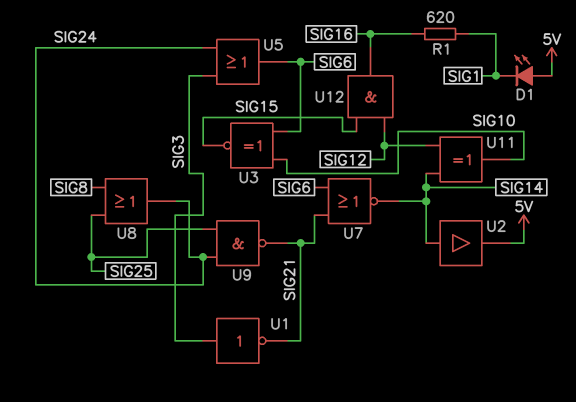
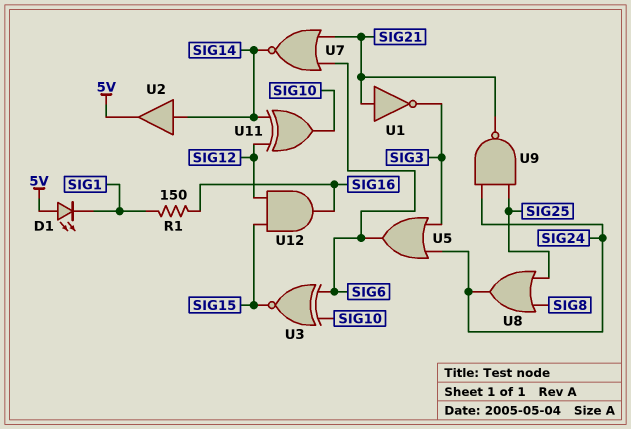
R1: 620 (SIG1, SIG16) -> 150 (SIG1, SIG16)
U1: NOT (in SIG3, out SIG21) -> NOT (in SIG21, out SIG3)

